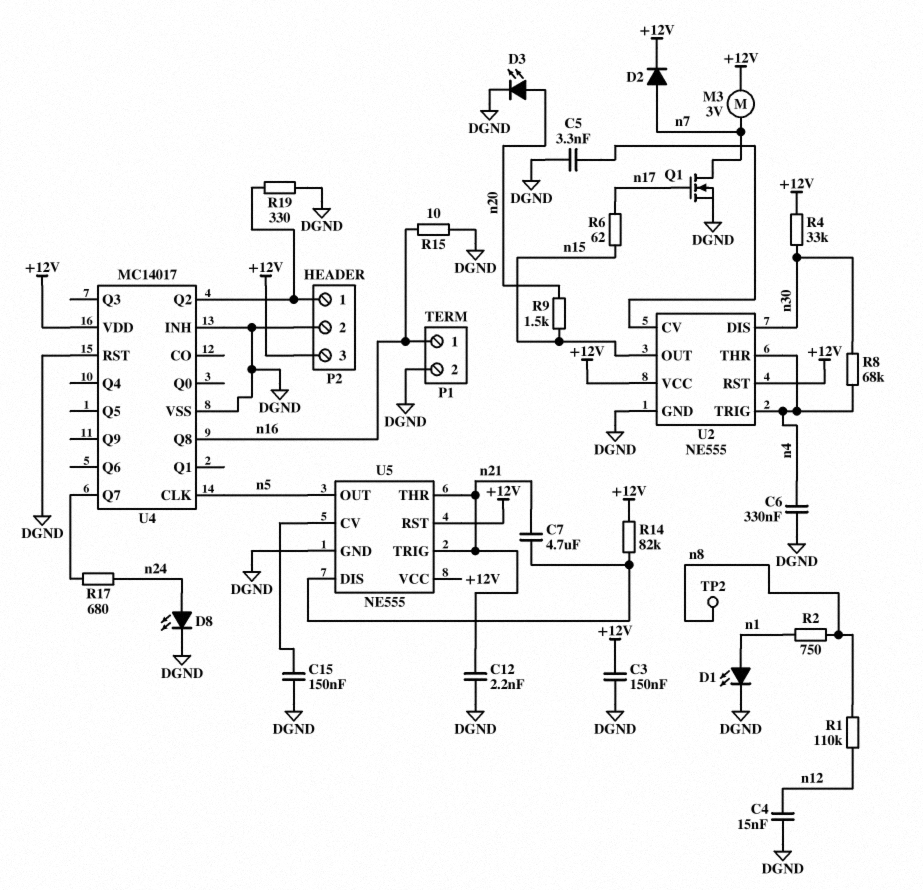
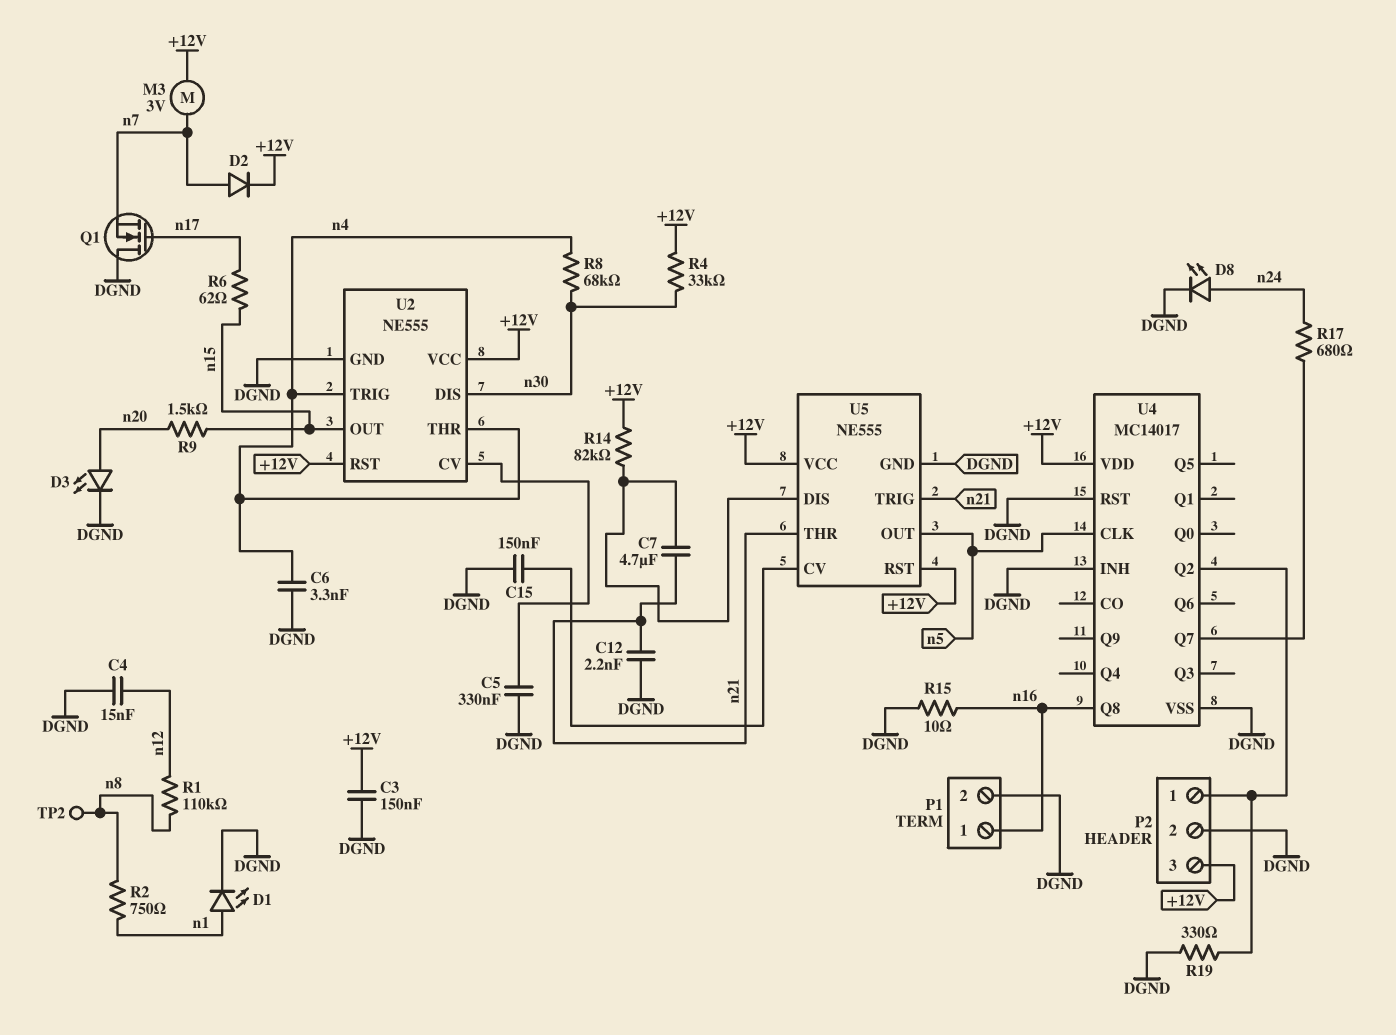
C5: 3.3nF (DGND, U2/CV) -> 330nF (DGND, U2/CV)
C6: 330nF (DGND, n4) -> 3.3nF (DGND, n4)
Q1: NMOS (G n17, D n7, S DGND) -> NMOS (G n17, D DGND, S n7)

